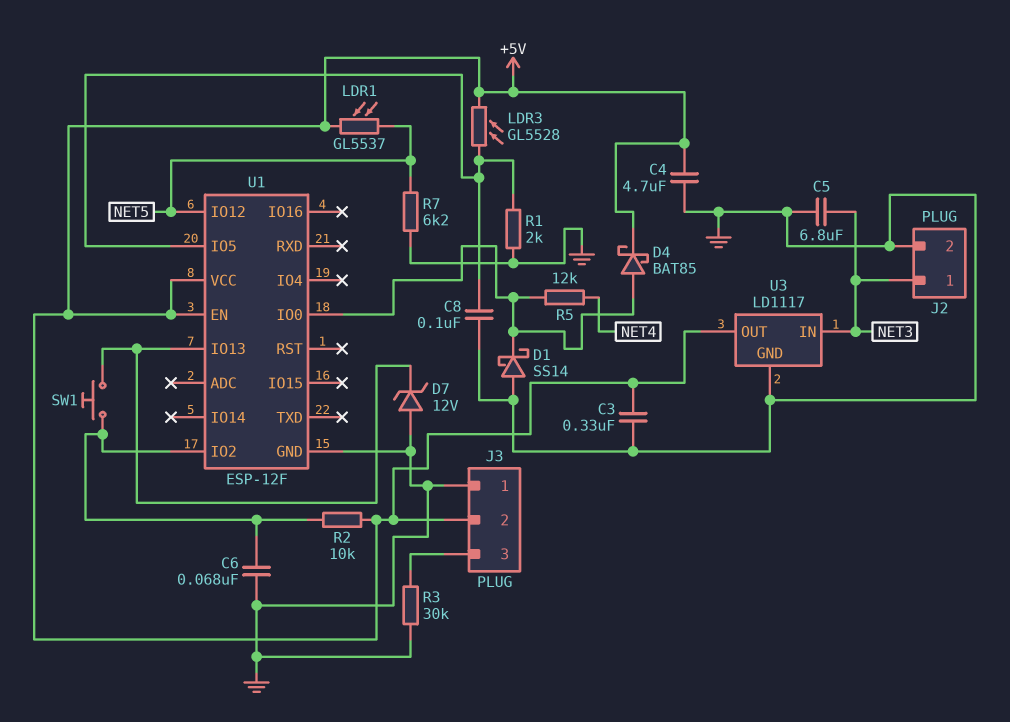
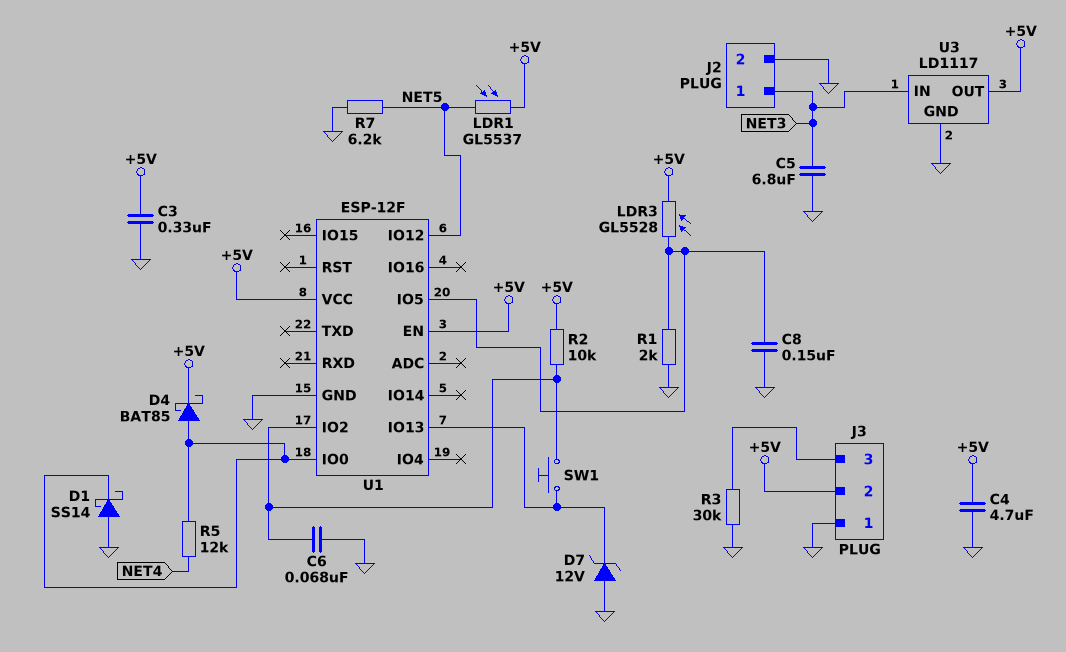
C8: 100nF (GND, U1/IO5) -> 150nF (GND, U1/IO5)

